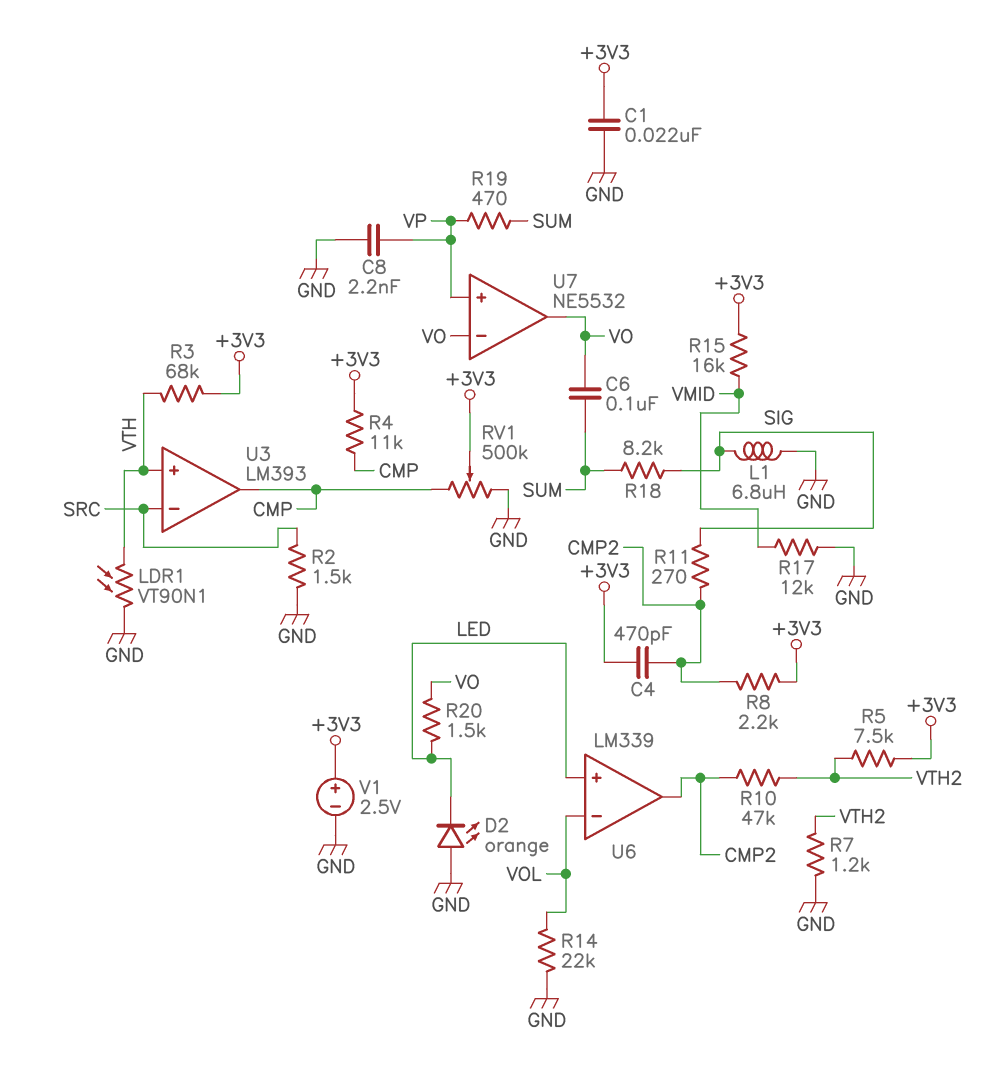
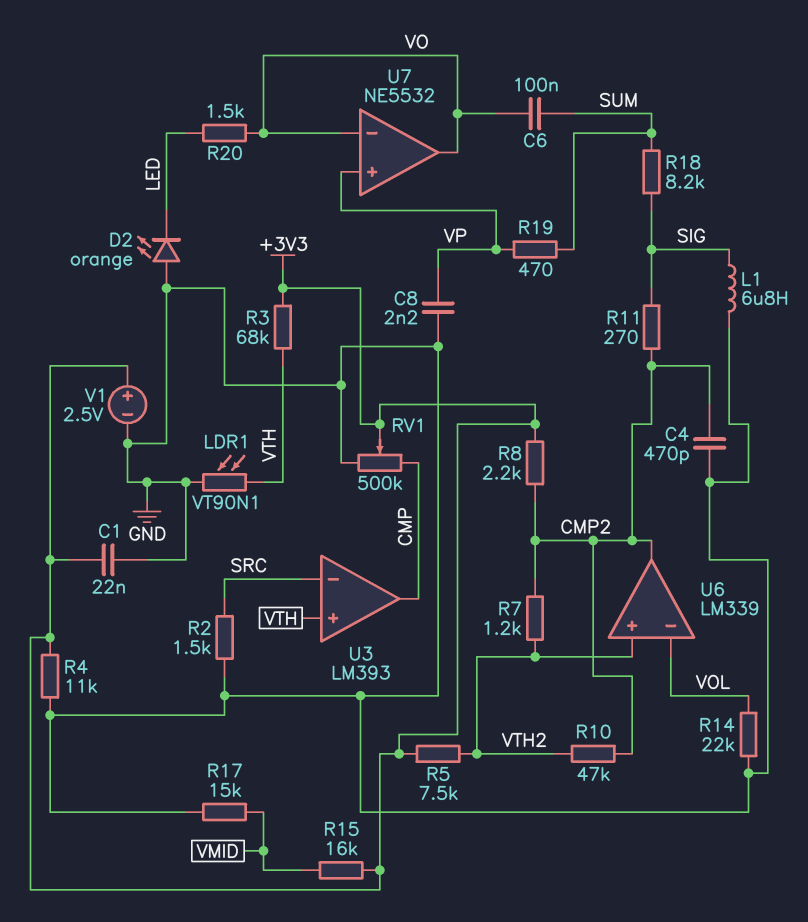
C4: 470pF (+3V3, CMP2) -> 470pF (CMP2, GND)
R4: 11k (+3V3, CMP) -> 11k (+3V3, GND)
R7: 1.2k (GND, VTH2) -> 1.2k (CMP2, VTH2)
R17: 12k (GND, VMID) -> 15k (GND, VMID)
U6 pin in+: LED -> VTH2

